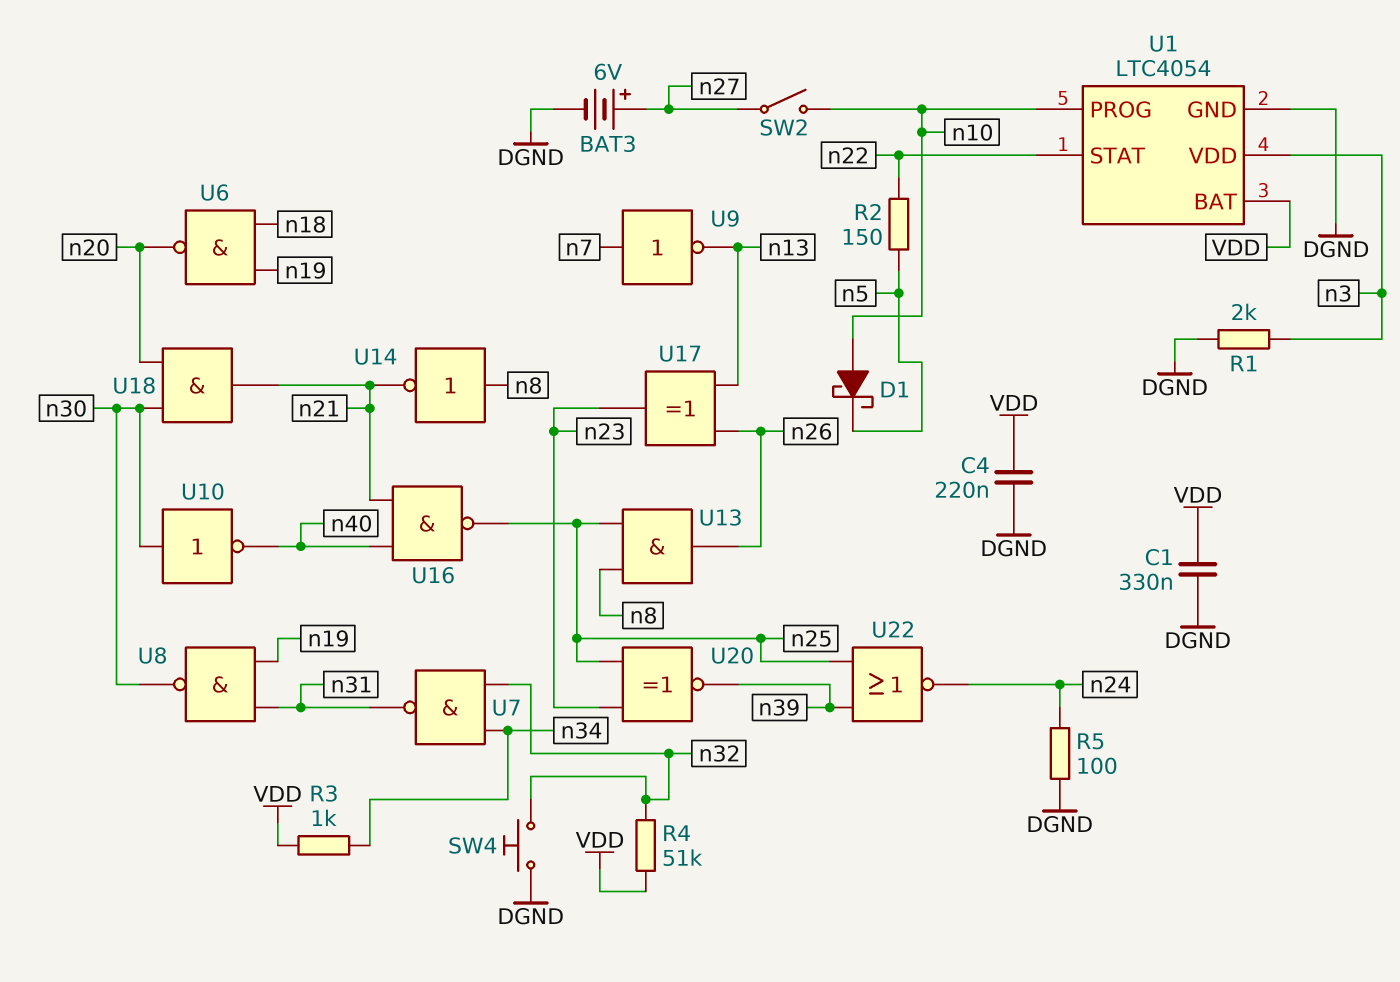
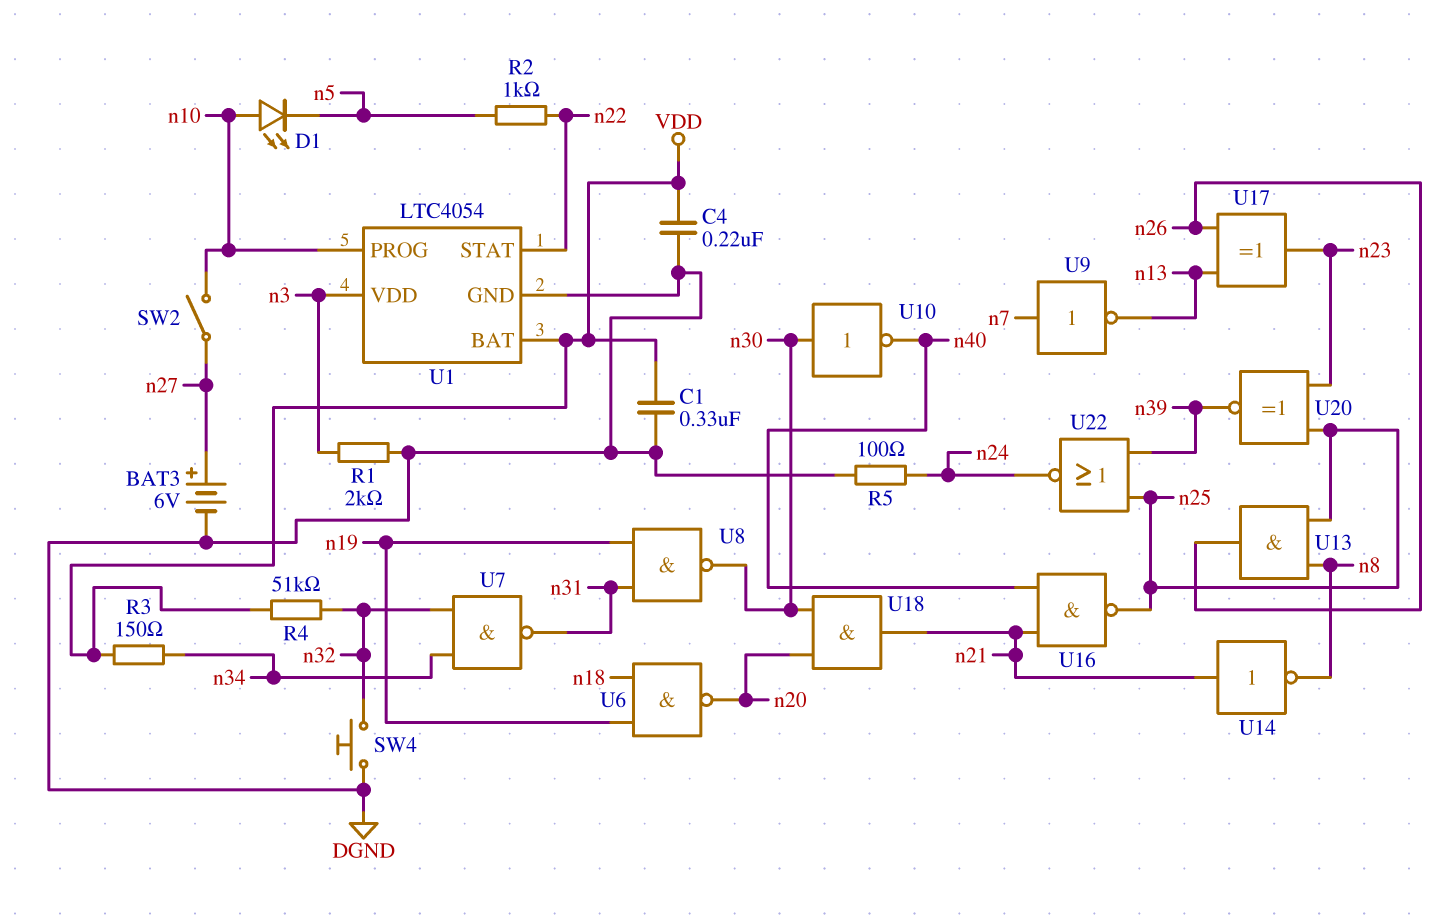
D1: schottky (A n10, K n5) -> LED (A n10, K n5)
R2: 150 (n5, n22) -> 1k (n5, n22)
R3: 1k (VDD, n34) -> 150 (VDD, n34)
U14: NOT (in n8, out n21) -> NOT (in n21, out n8)

